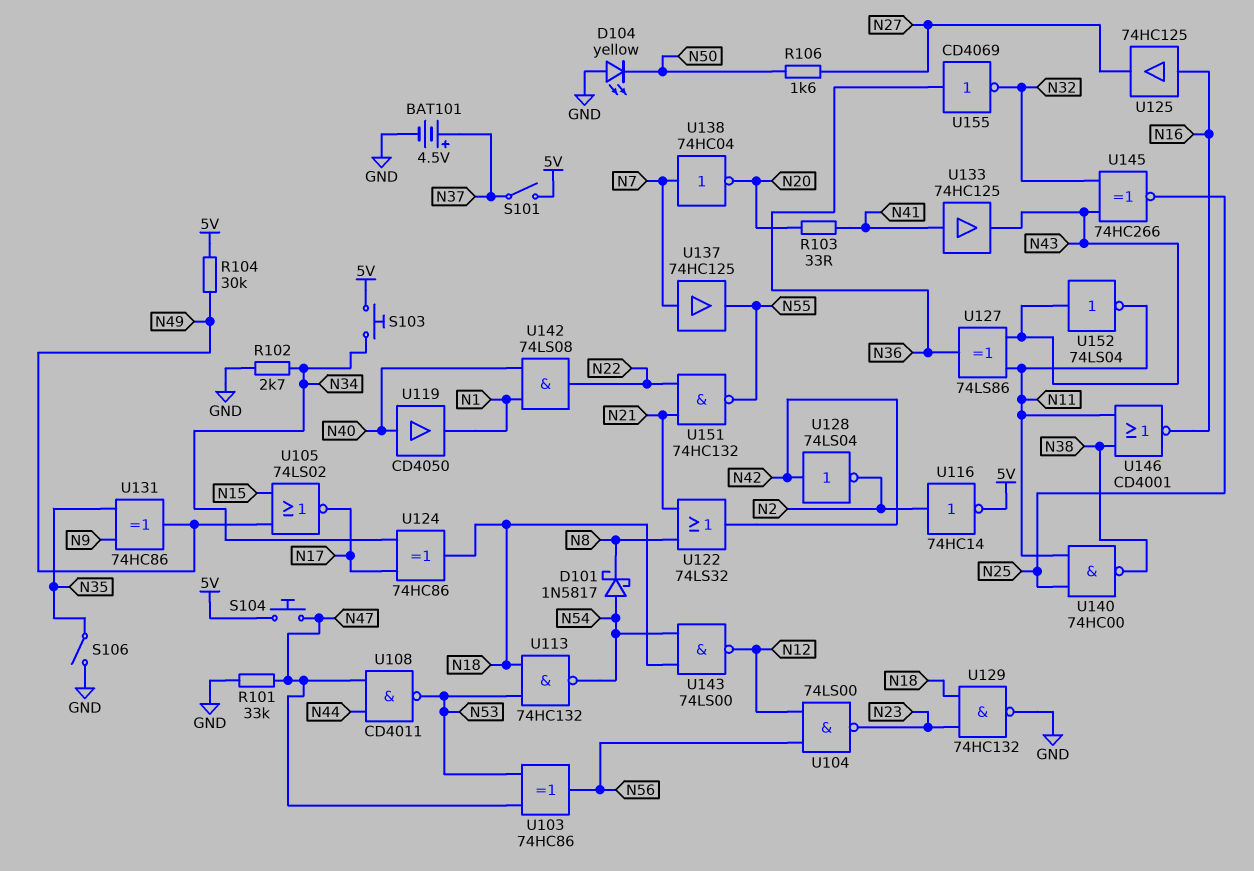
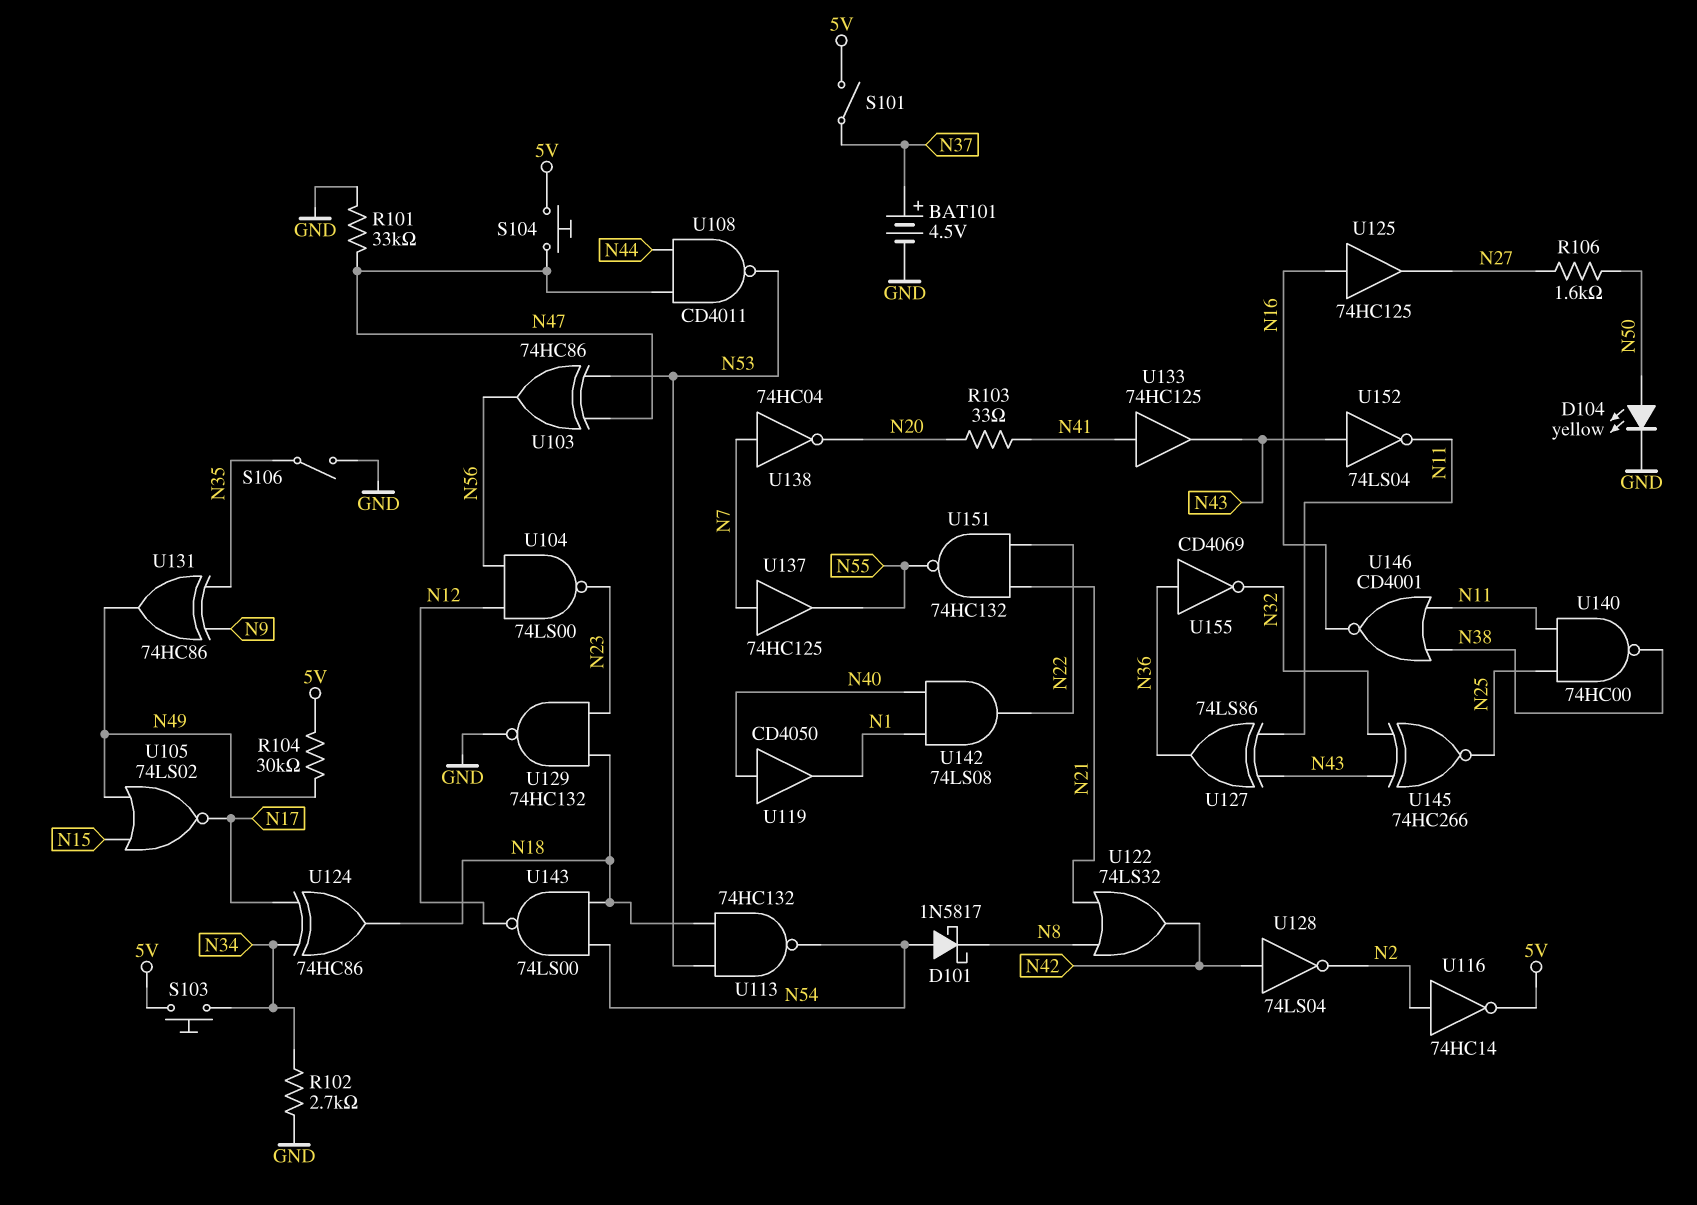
D104: LED yellow (A GND, K N50) -> LED yellow (A N50, K GND)

